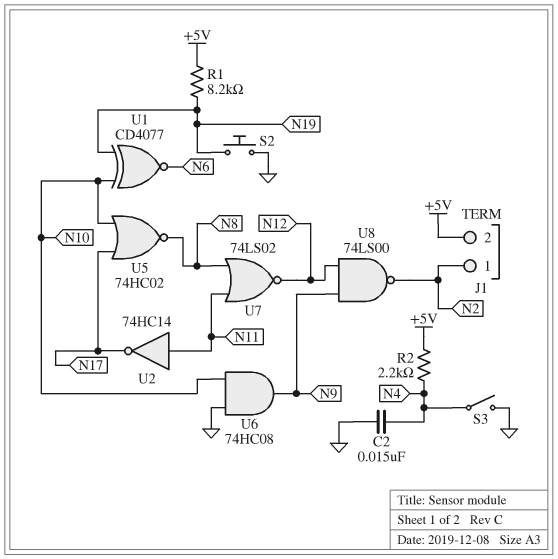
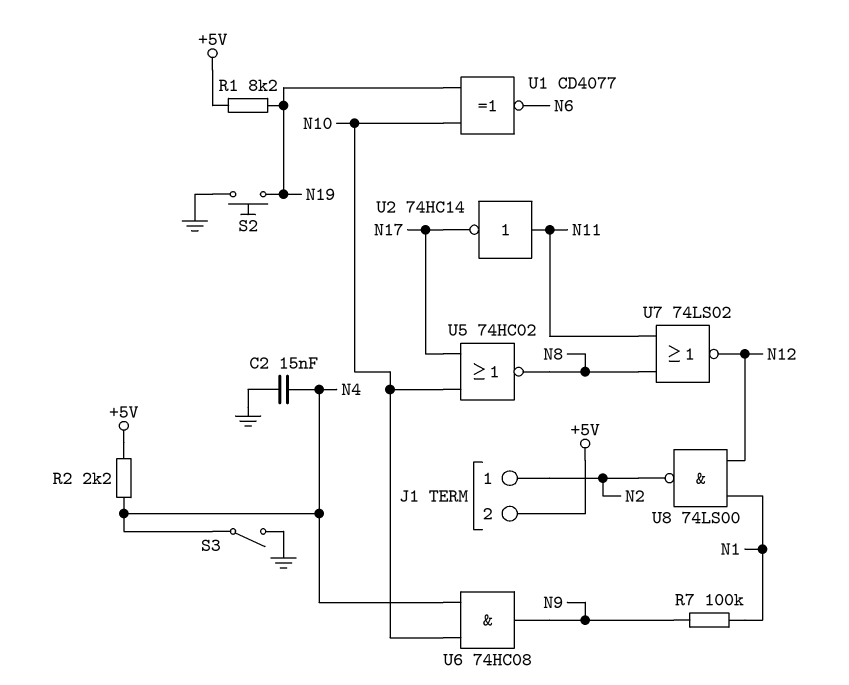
R7: none -> 100k (N1, N9)
U6: AND 74HC08 (in GND, in N10, out N9) -> AND 74HC08 (in N4, in N10, out N9)
U8: NAND 74LS00 (in N9, in N12, out N2) -> NAND 74LS00 (in N1, in N12, out N2)

